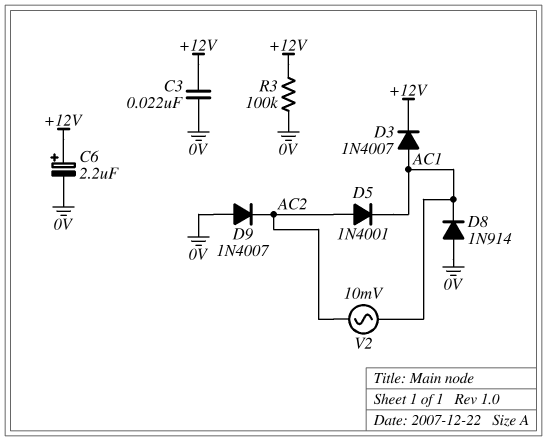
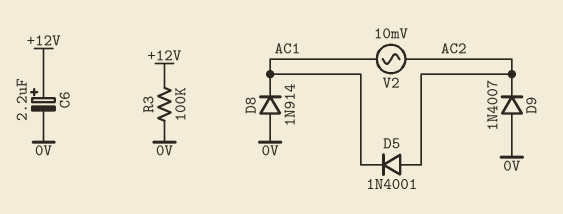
C3: 22nF (+12V, 0V) -> none
D3: diode 1N4007 (A AC1, K +12V) -> none

